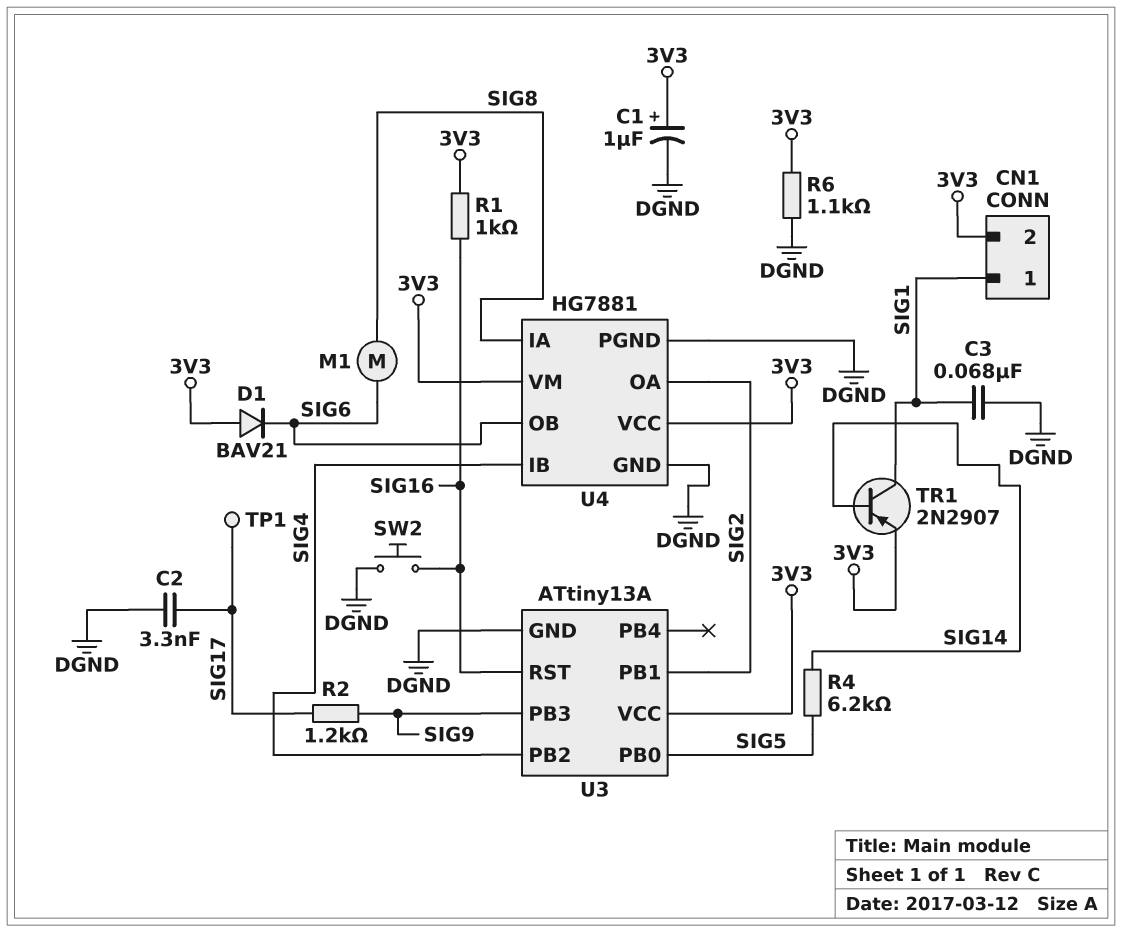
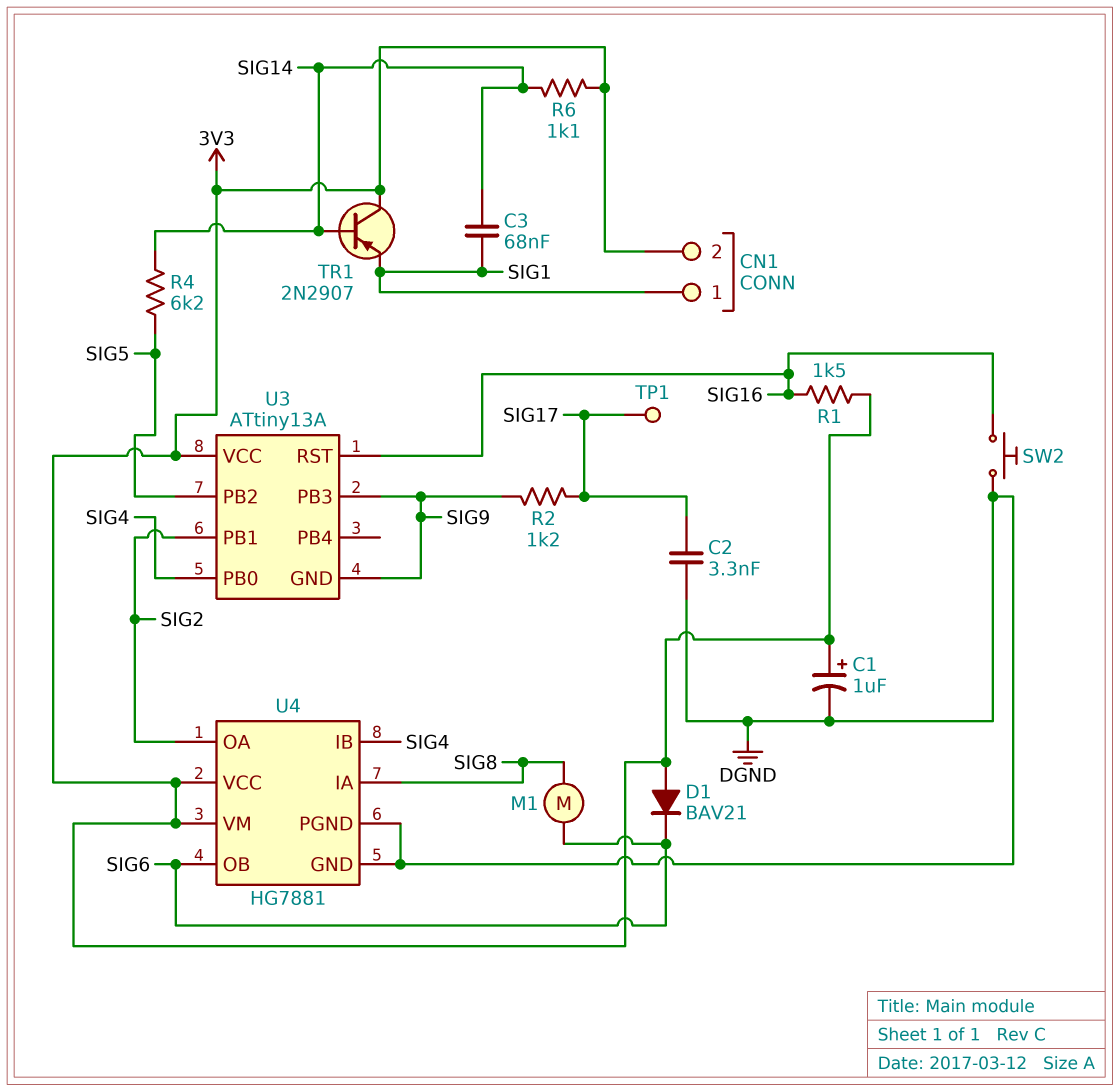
C3: 68nF (DGND, SIG1) -> 68nF (SIG1, SIG14)
R1: 1k (3V3, SIG16) -> 1.5k (3V3, SIG16)
R6: 1.1k (3V3, DGND) -> 1.1k (3V3, SIG14)
TR1: PNP 2N2907 (B SIG14, C SIG1, E 3V3) -> PNP 2N2907 (B SIG14, C 3V3, E SIG1)
U3 pin GND: DGND -> SIG9
U3 pin PB0: SIG5 -> SIG4
U3 pin PB2: SIG4 -> SIG5

